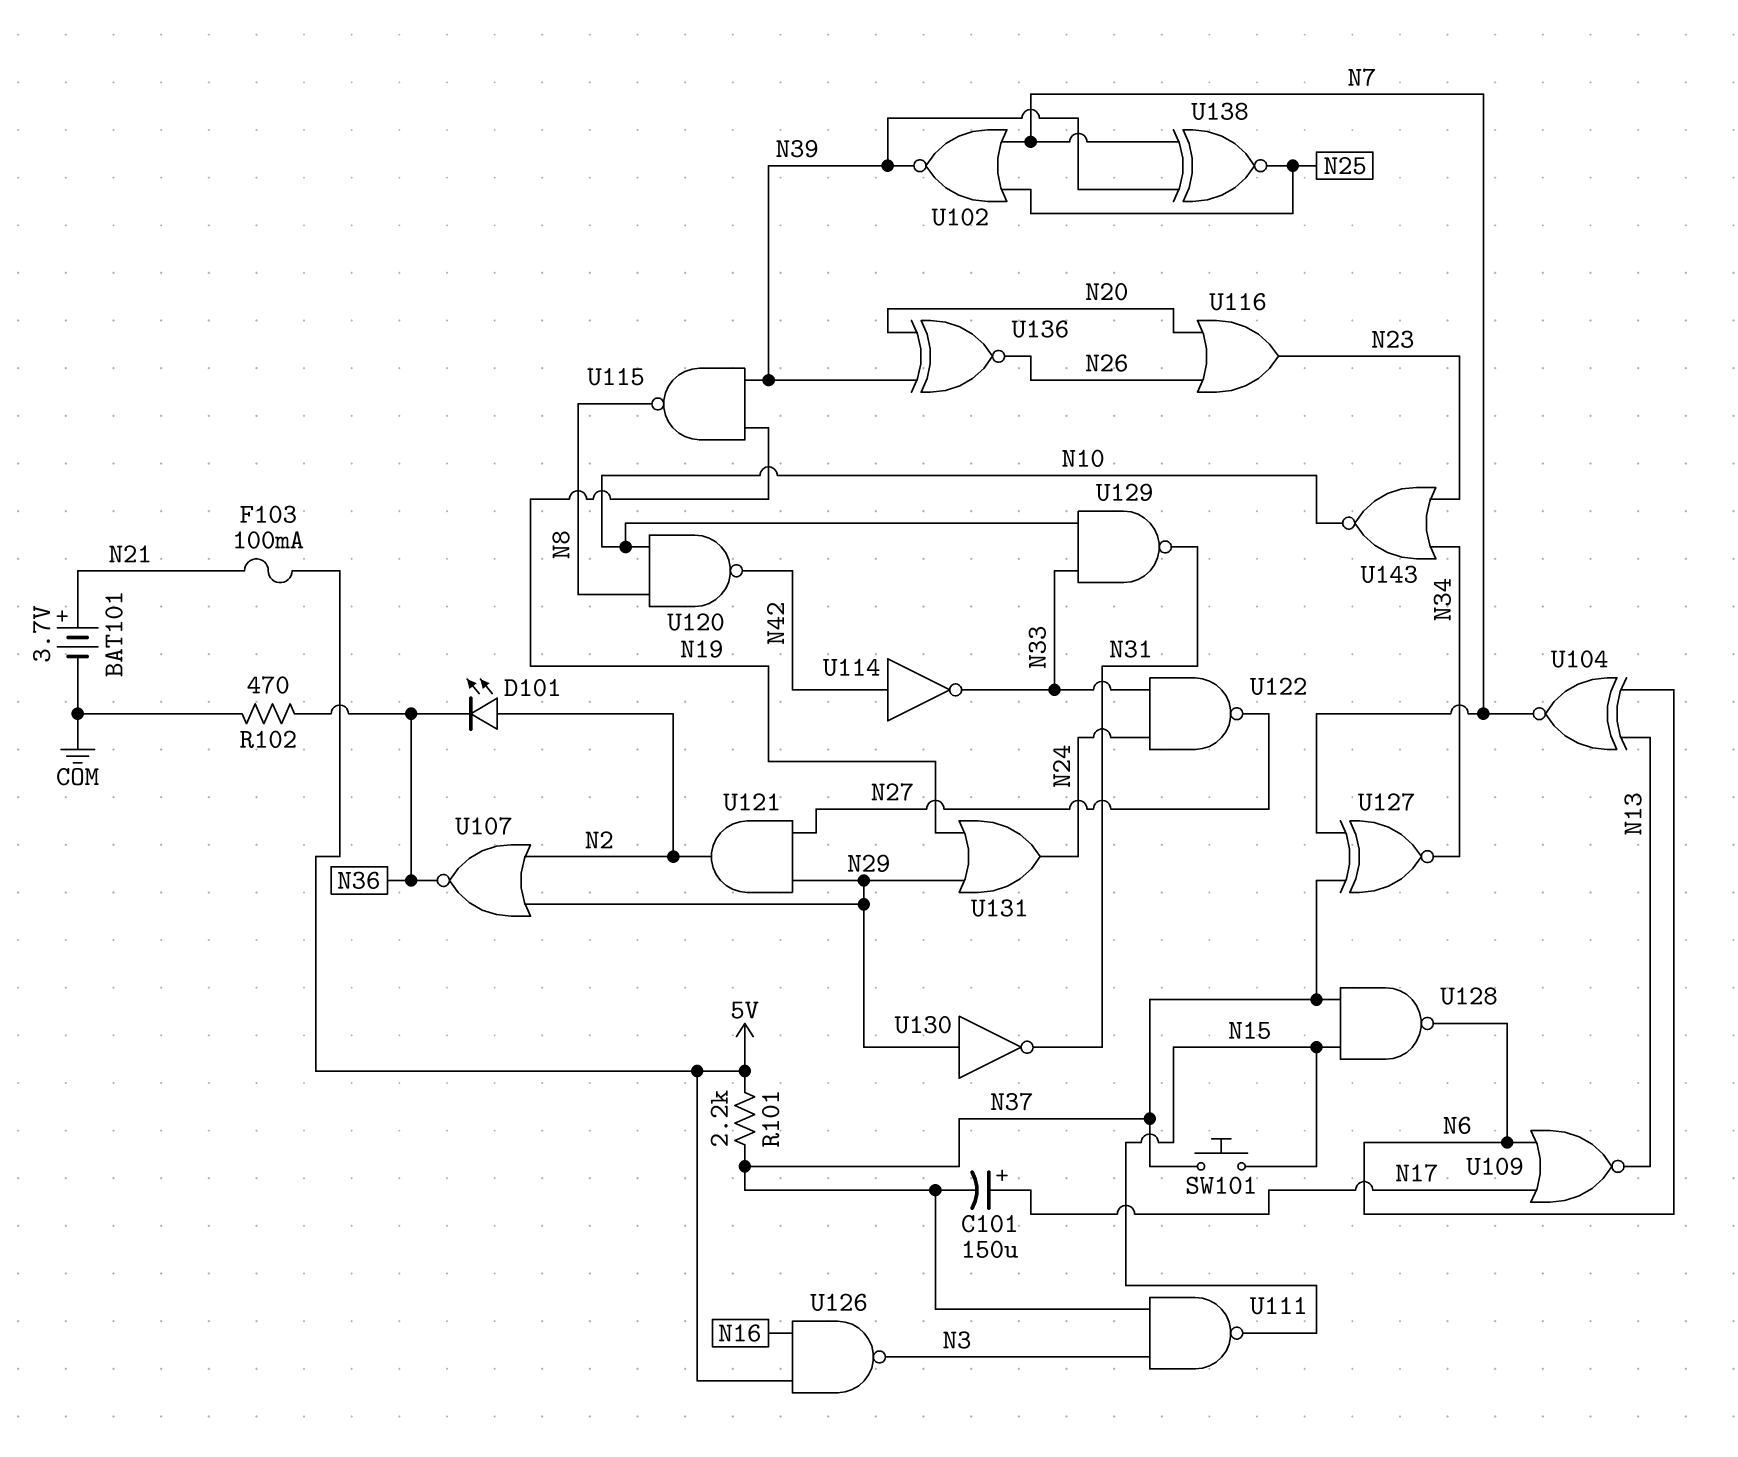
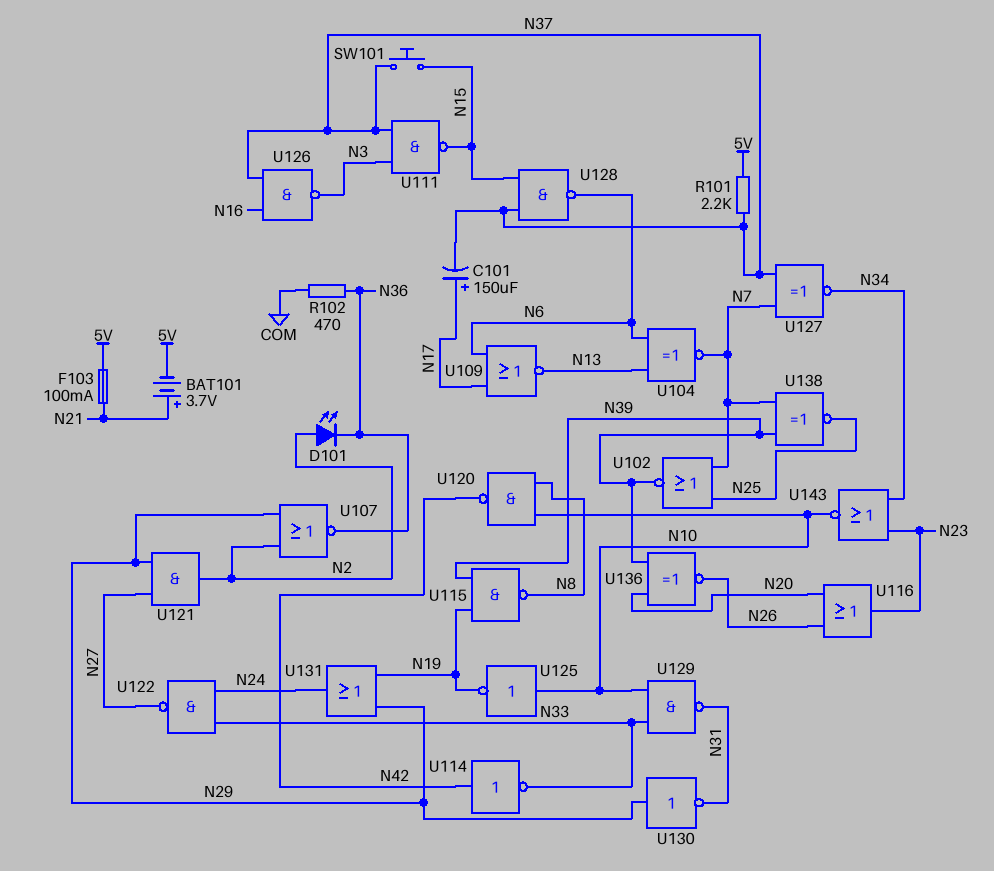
BAT101: 3.7V (plus N21, minus COM) -> 3.7V (plus N21, minus 5V)
U125: none -> NOT (in N10, out N19)
U126: NAND (in 5V, in N16, out N3) -> NAND (in N16, in N37, out N3)

